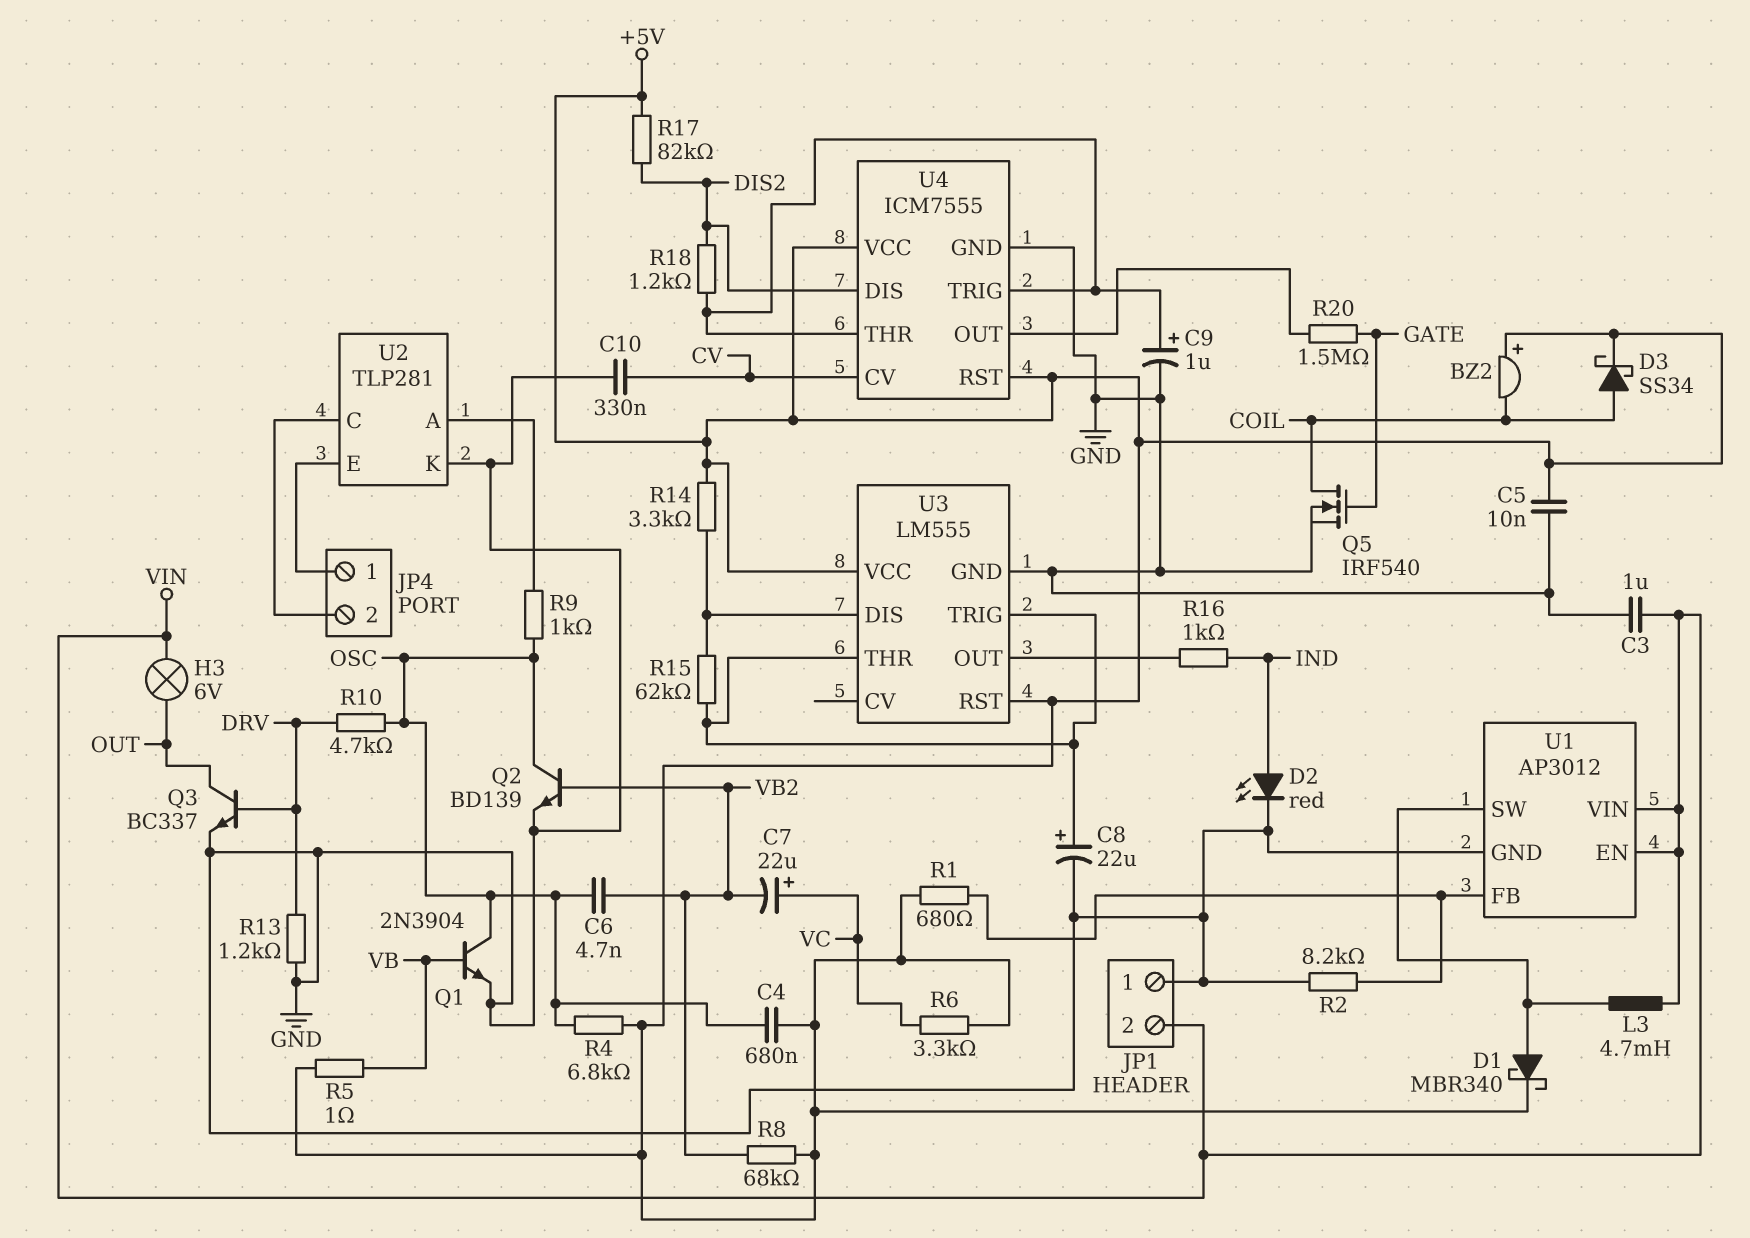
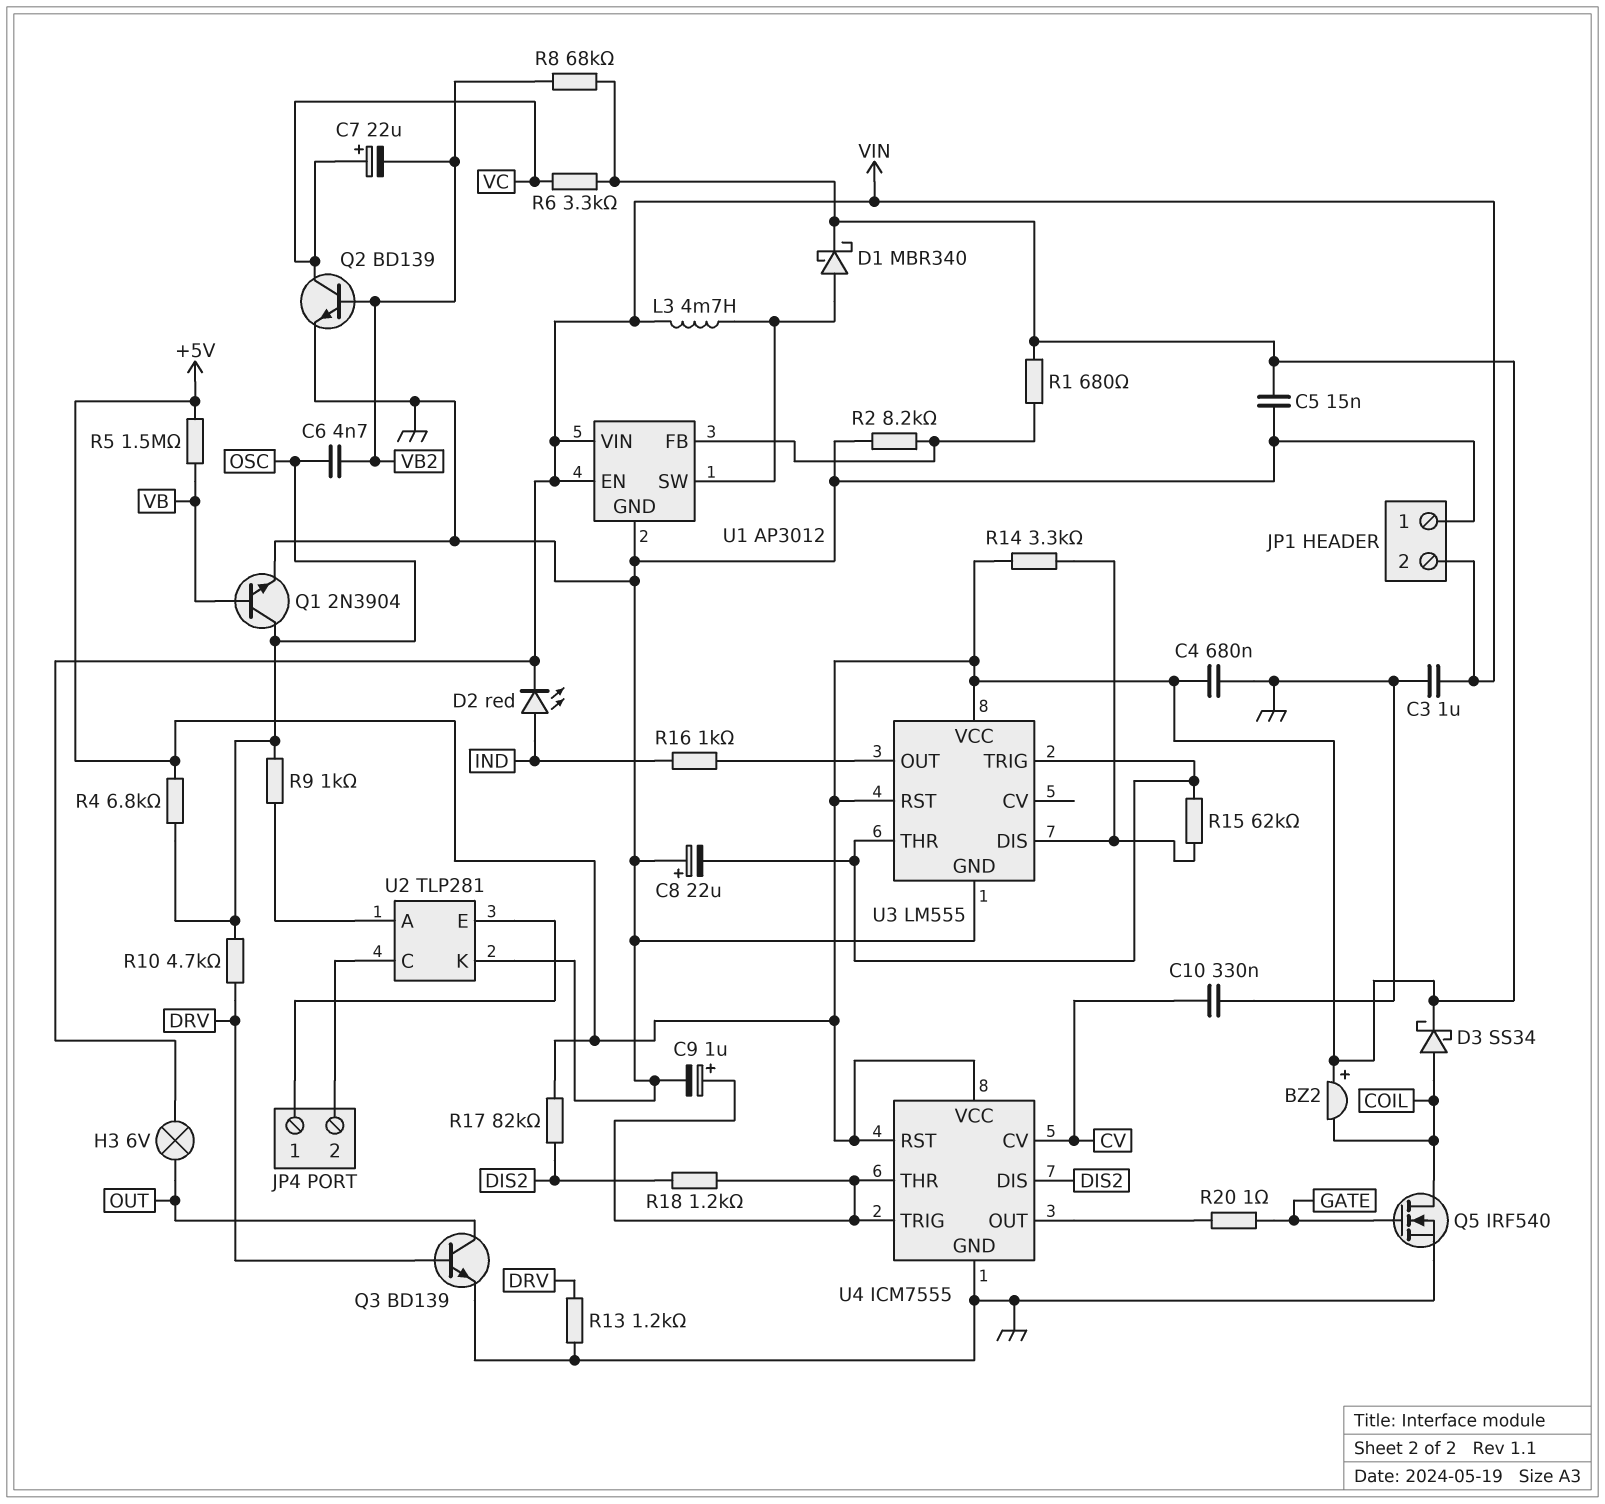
C4: 680nF (+5V, OSC) -> 680nF (+5V, GND)
C5: 10nF (+5V, GND) -> 15nF (+5V, GND)
C8: 22uF (plus U3/THR, minus GND) -> 22uF (plus GND, minus U3/THR)
D2: LED red (A IND, K GND) -> LED red (A IND, K VIN)
Q2: NPN BD139 (B VB2, C OSC, E GND) -> NPN BD139 (B VB2, C VC, E GND)
Q3: NPN BC337 (B DRV, C OUT, E GND) -> NPN BD139 (B DRV, C OUT, E GND)
R5: 1 (+5V, VB) -> 1.5M (+5V, VB)
R20: 1.5M (GATE, U4/OUT) -> 1 (GATE, U4/OUT)

